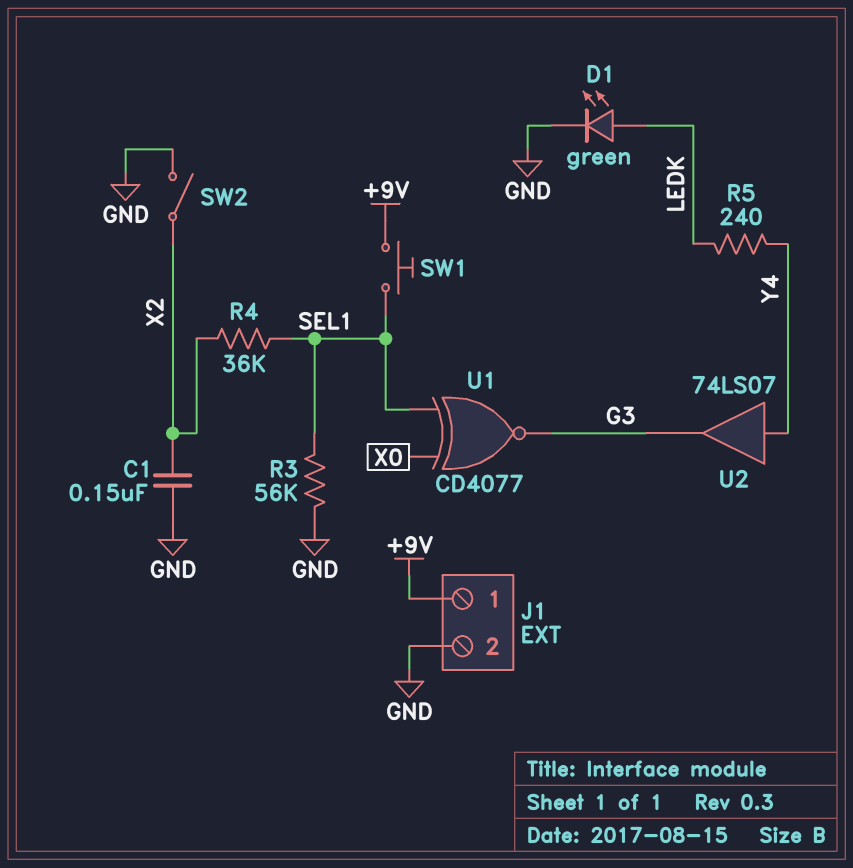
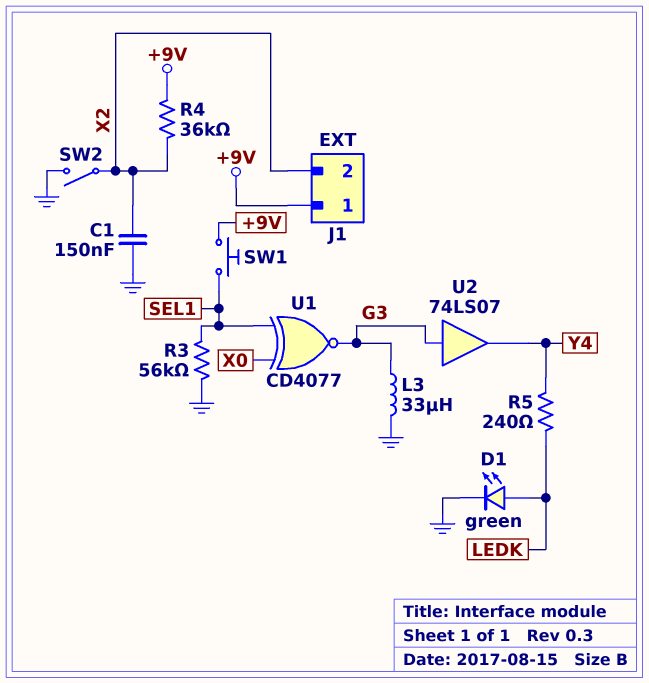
J1 pin 2: GND -> X2
L3: none -> 33uH (G3, GND)
R4: 36k (SEL1, X2) -> 36k (+9V, X2)
U2: buffer 74LS07 (in Y4, out G3) -> buffer 74LS07 (in G3, out Y4)

